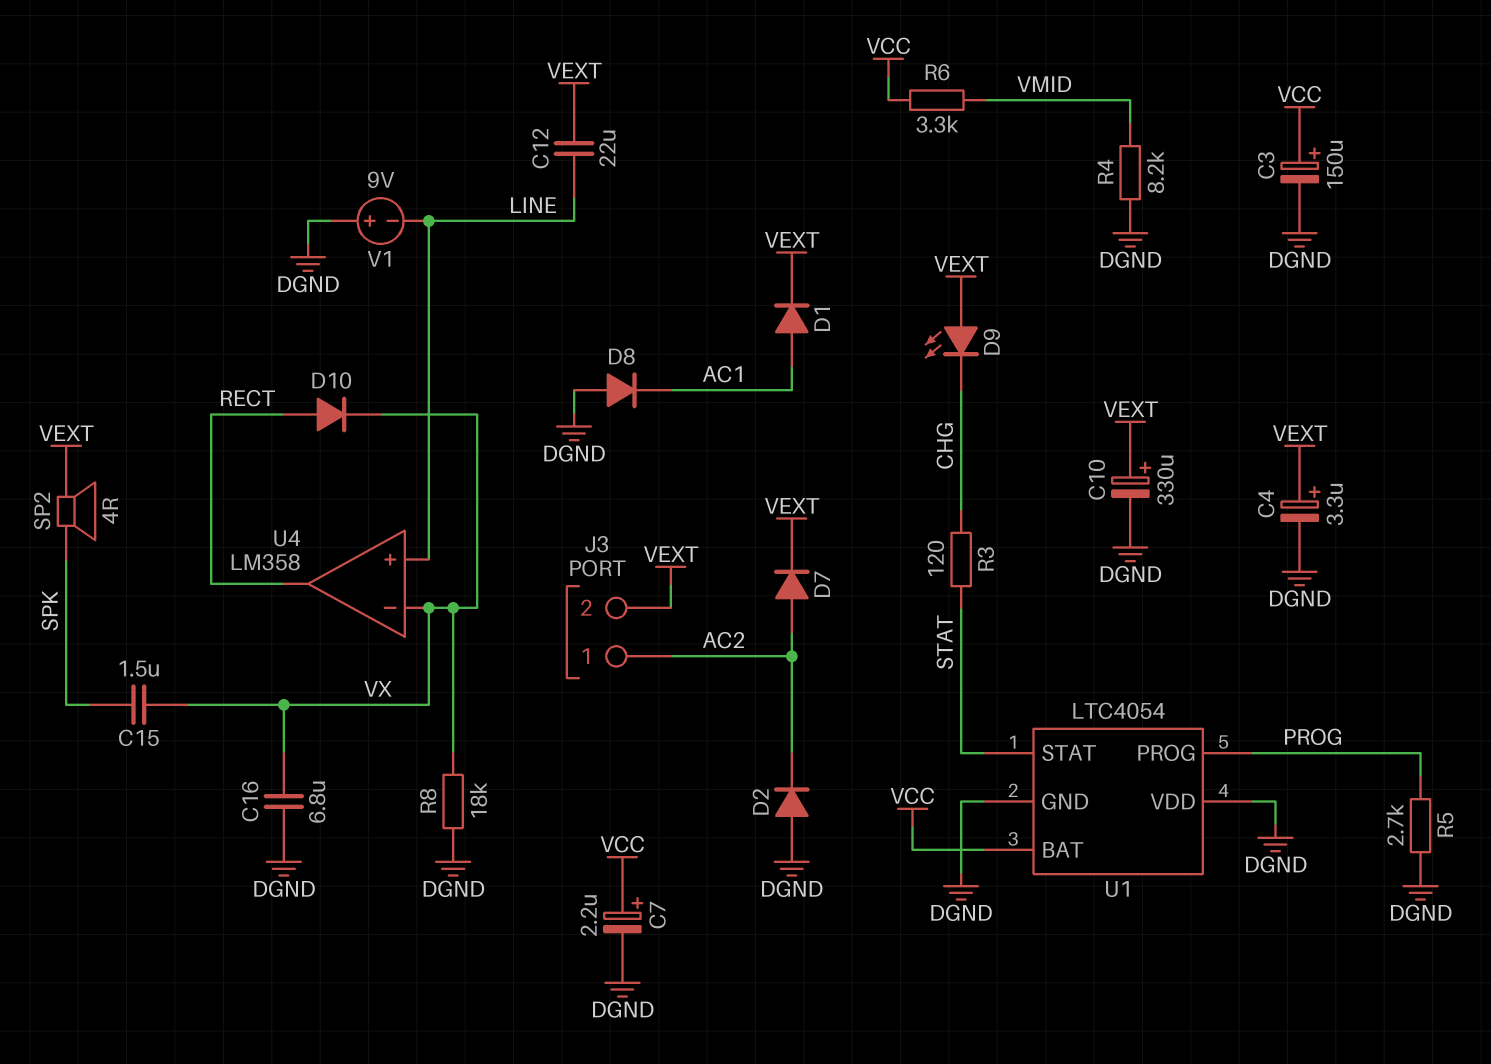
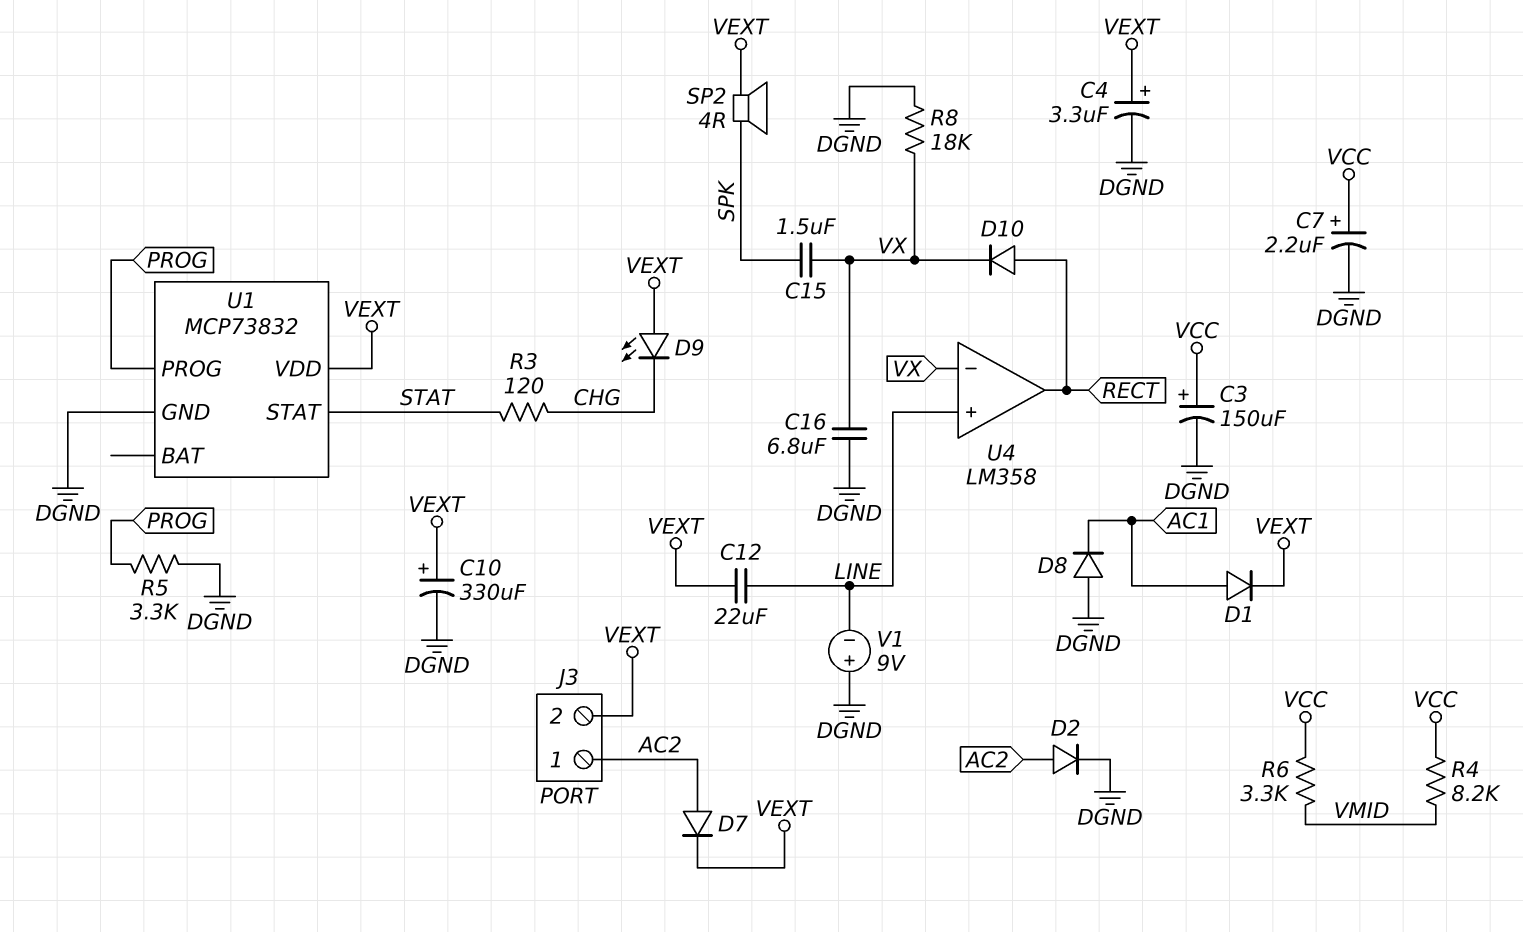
D2: diode (A DGND, K AC2) -> diode (A AC2, K DGND)
R4: 8.2k (DGND, VMID) -> 8.2k (VCC, VMID)
R5: 2.7k (DGND, PROG) -> 3.3k (DGND, PROG)
U1: LTC4054 -> MCP73832
U1 pin BAT: VCC -> none
U1 pin VDD: DGND -> VEXT

